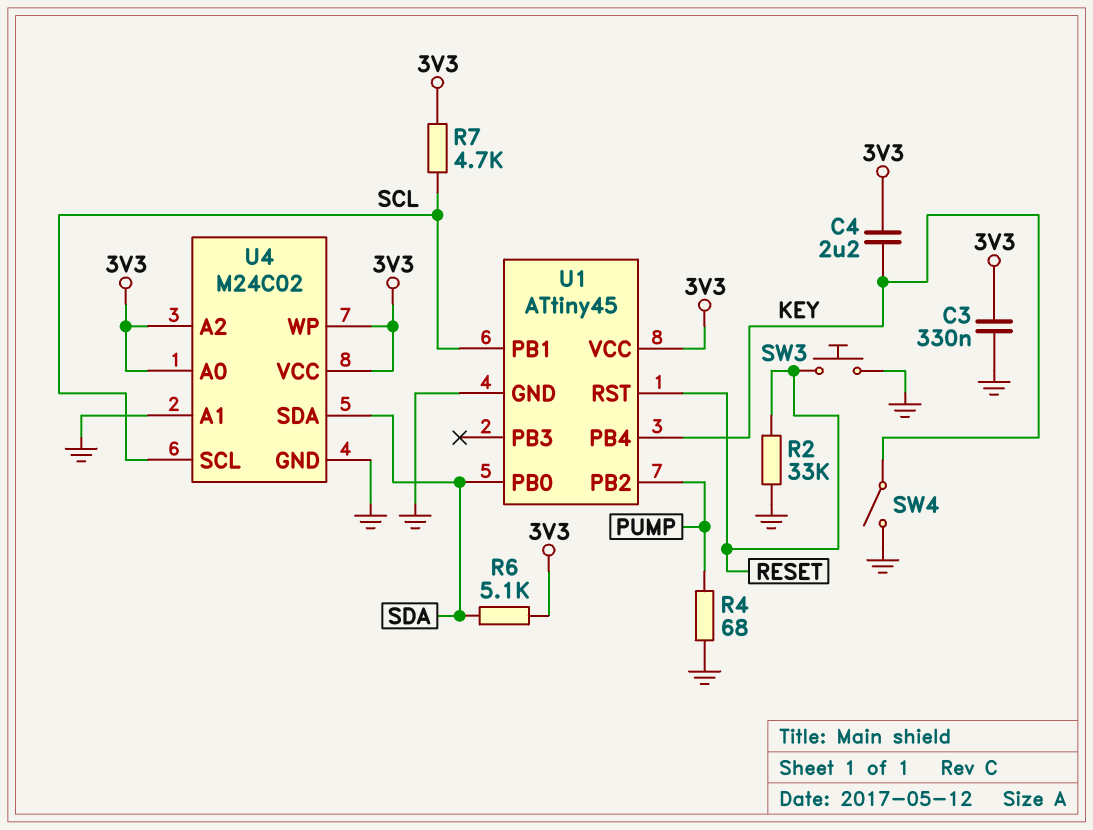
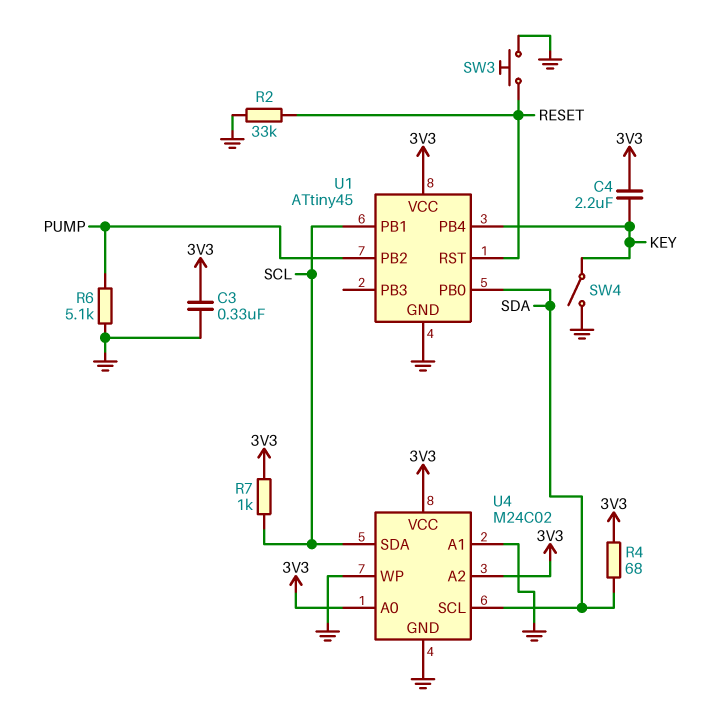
R4: 68 (GND, PUMP) -> 68 (3V3, SDA)
R6: 5.1k (3V3, SDA) -> 5.1k (GND, PUMP)
R7: 4.7k (3V3, SCL) -> 1k (3V3, SCL)
U4 pin SCL: SCL -> SDA
U4 pin SDA: SDA -> SCL
U4 pin WP: 3V3 -> GND

